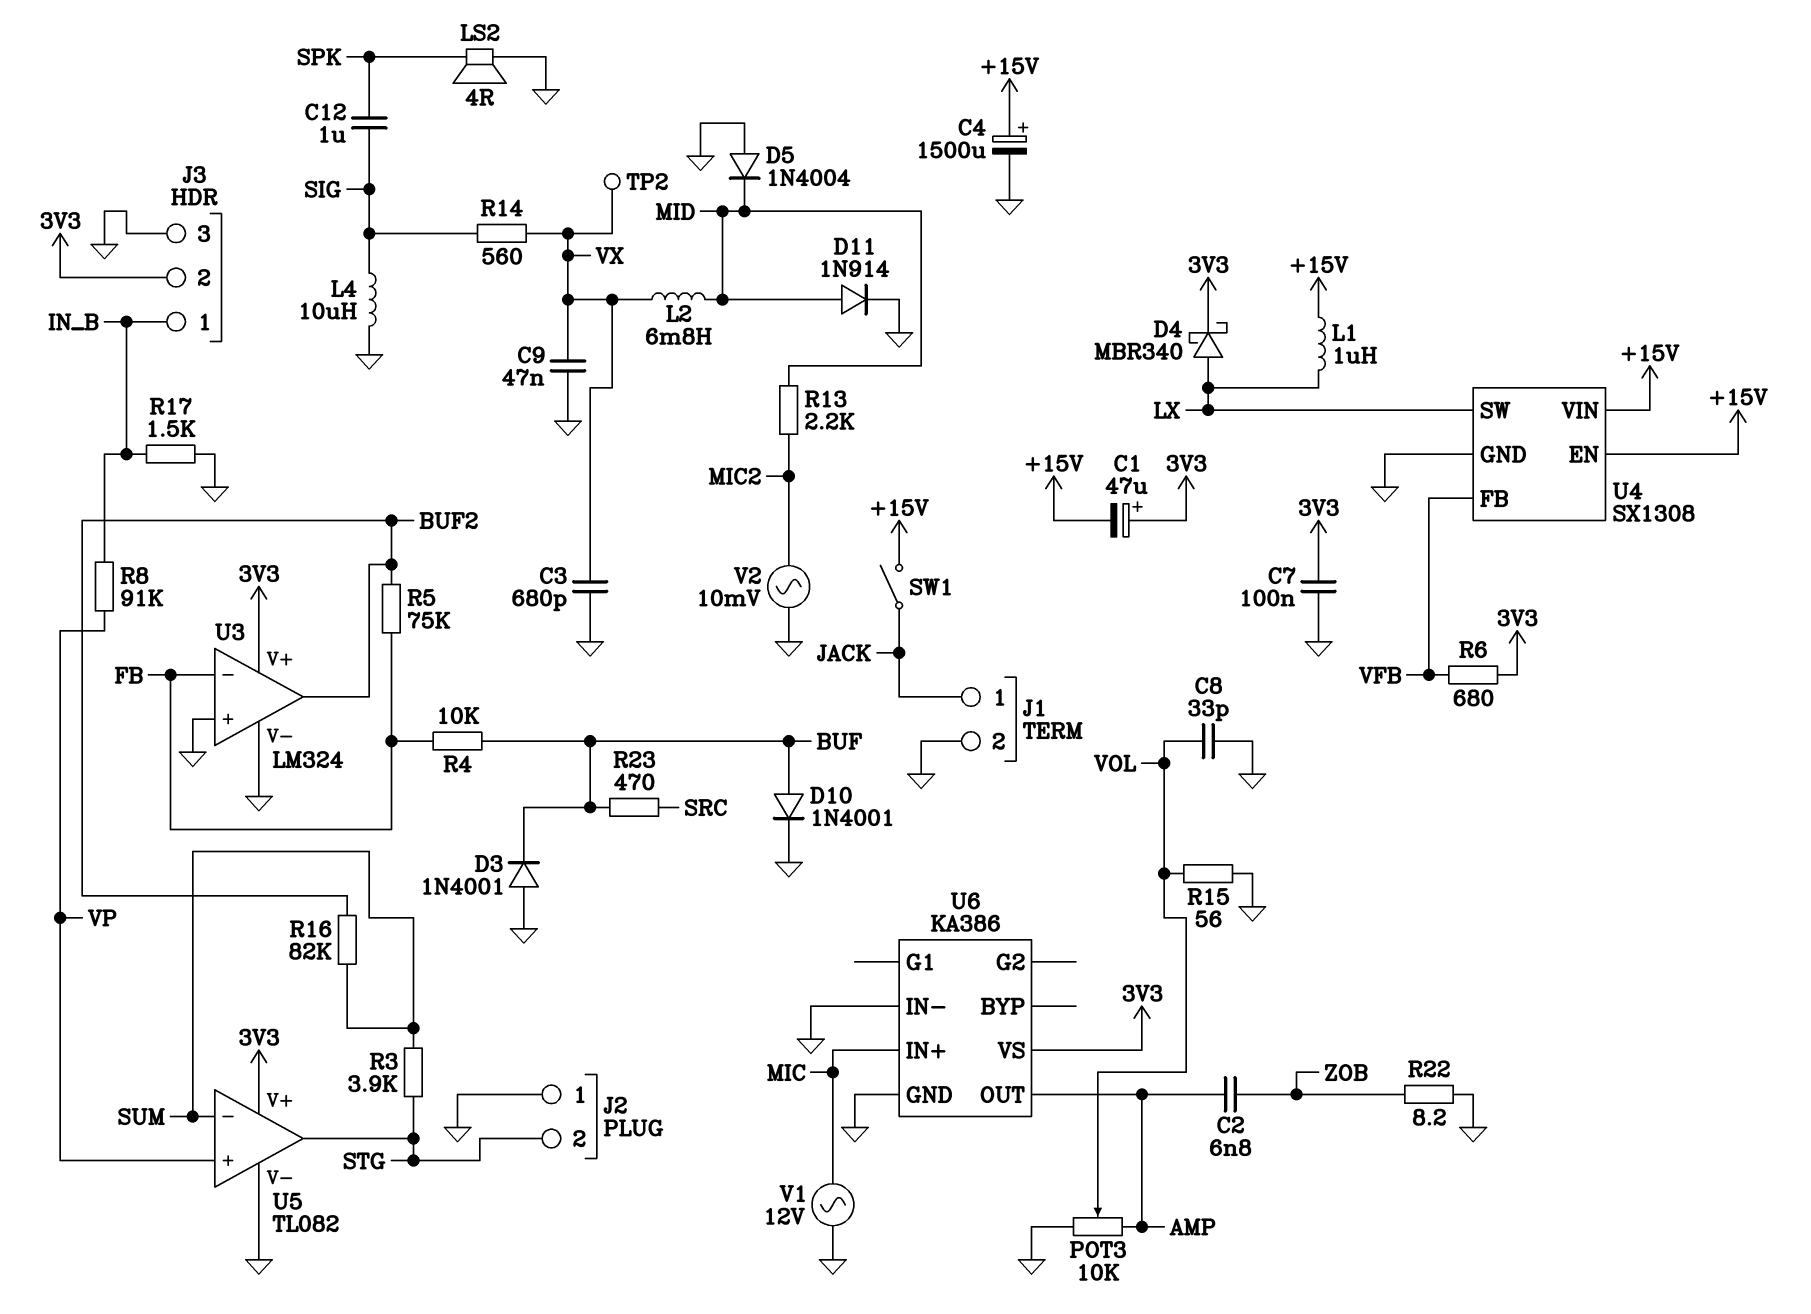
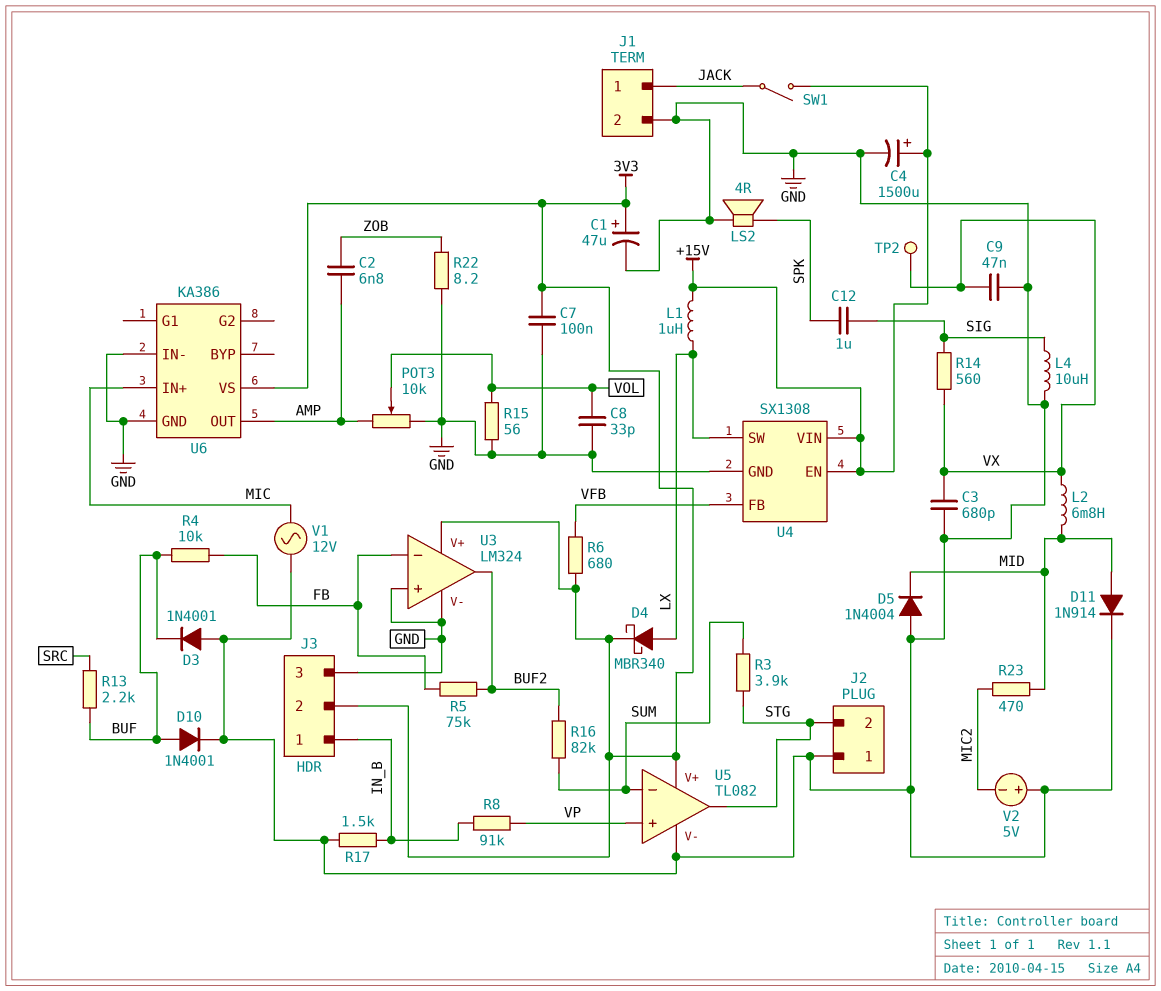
C1: 47uF (plus 3V3, minus +15V) -> 47uF (plus 3V3, minus GND)
R13: 2.2k (MIC2, MID) -> 2.2k (BUF, SRC)
R23: 470 (BUF, SRC) -> 470 (MIC2, MID)
V2: AC 10mV (GND, MIC2) -> 5V (plus GND, minus MIC2)

